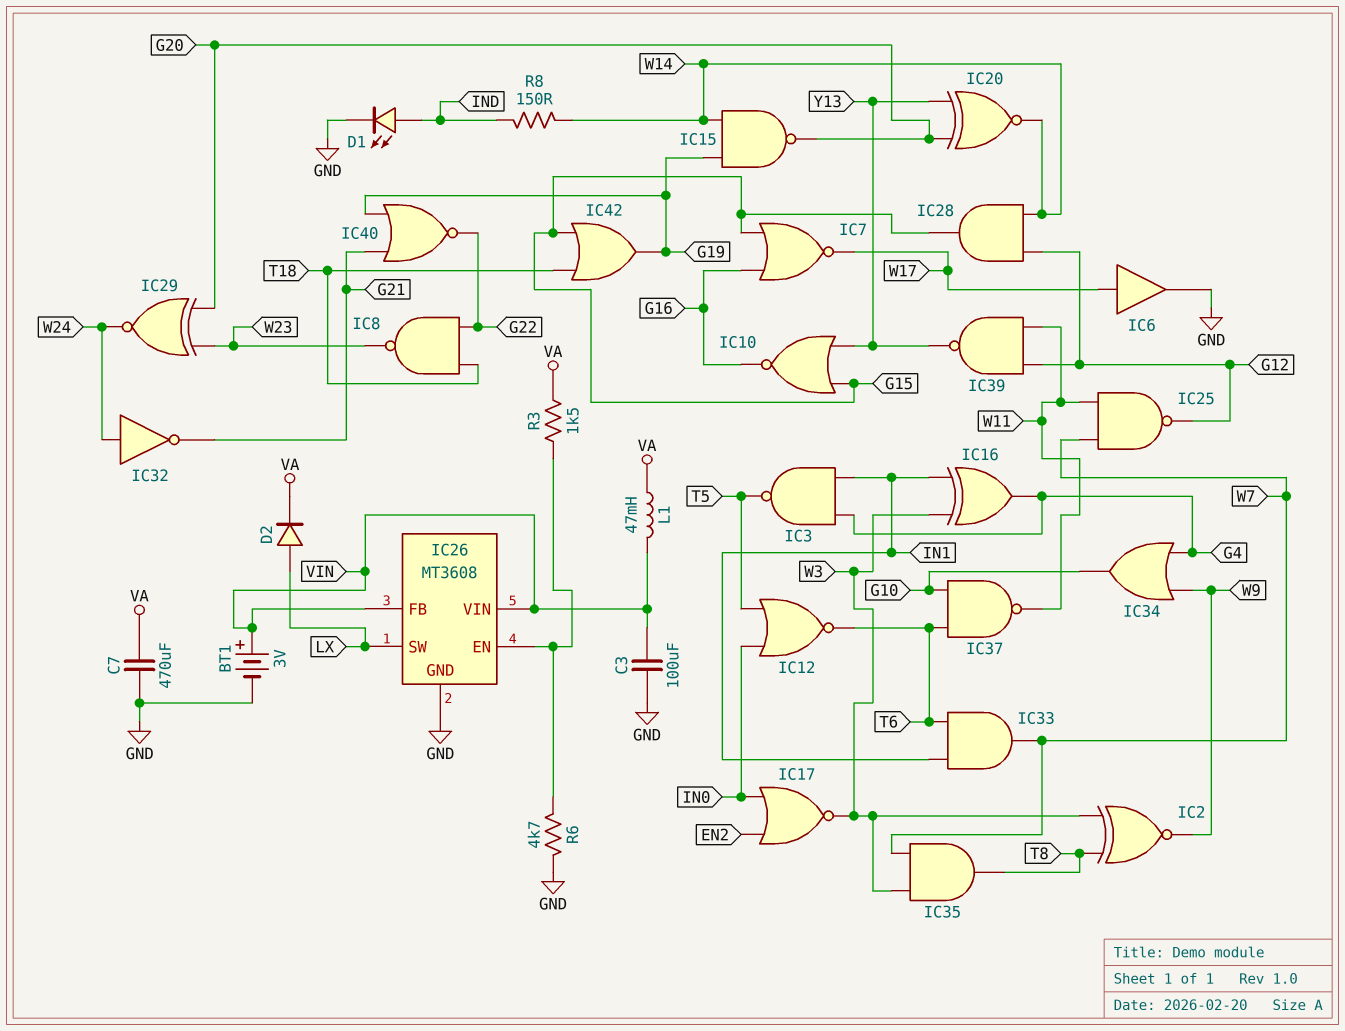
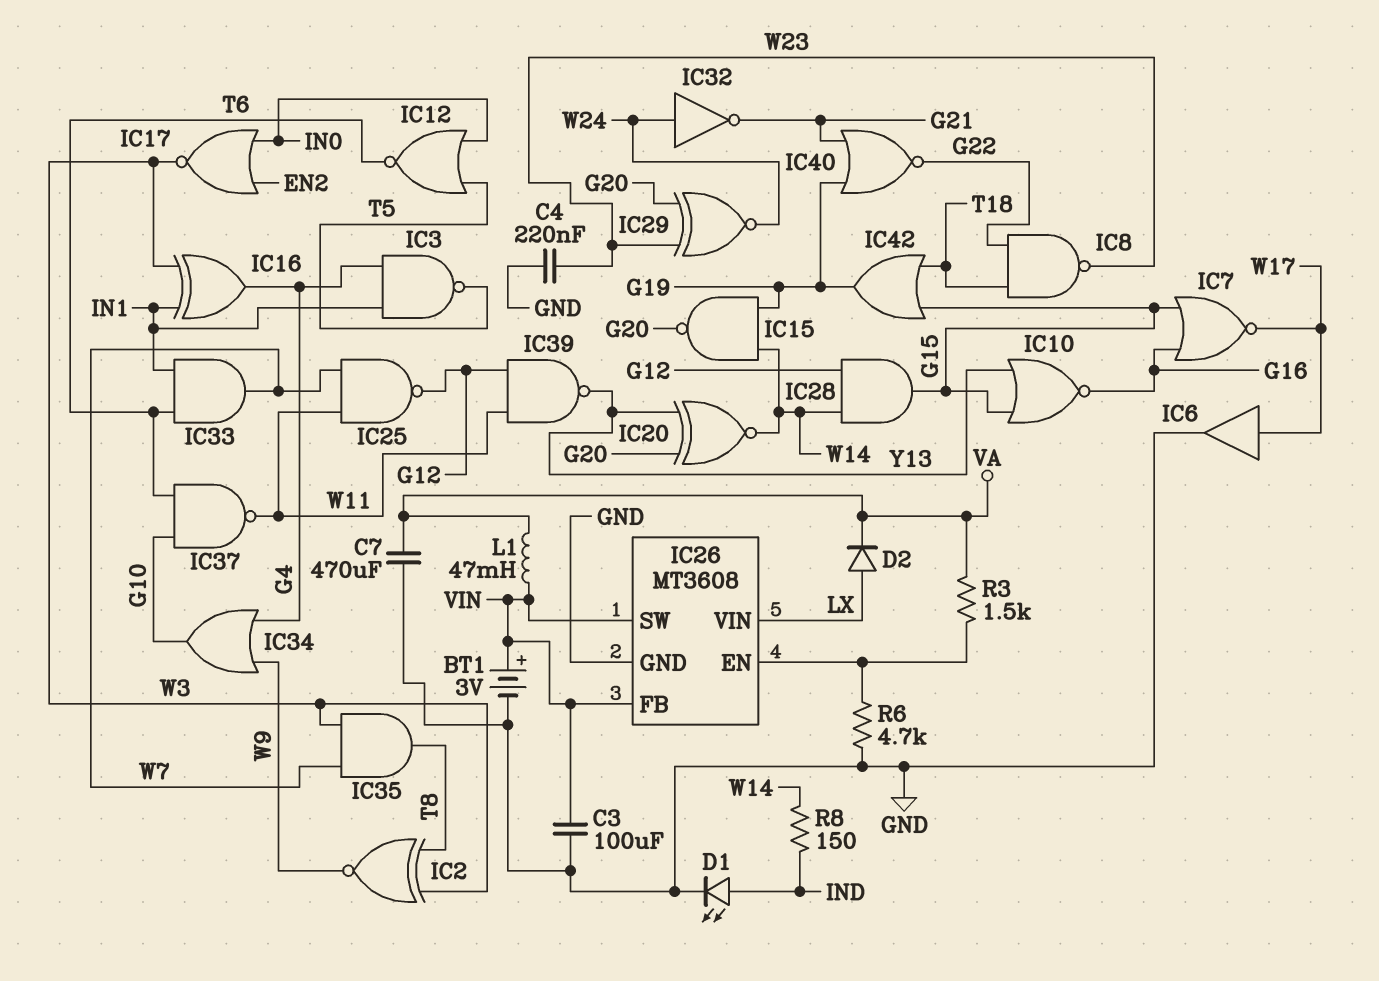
C4: none -> 220nF (GND, W23)
IC26 pin SW: LX -> VIN
IC26 pin VIN: VIN -> LX

